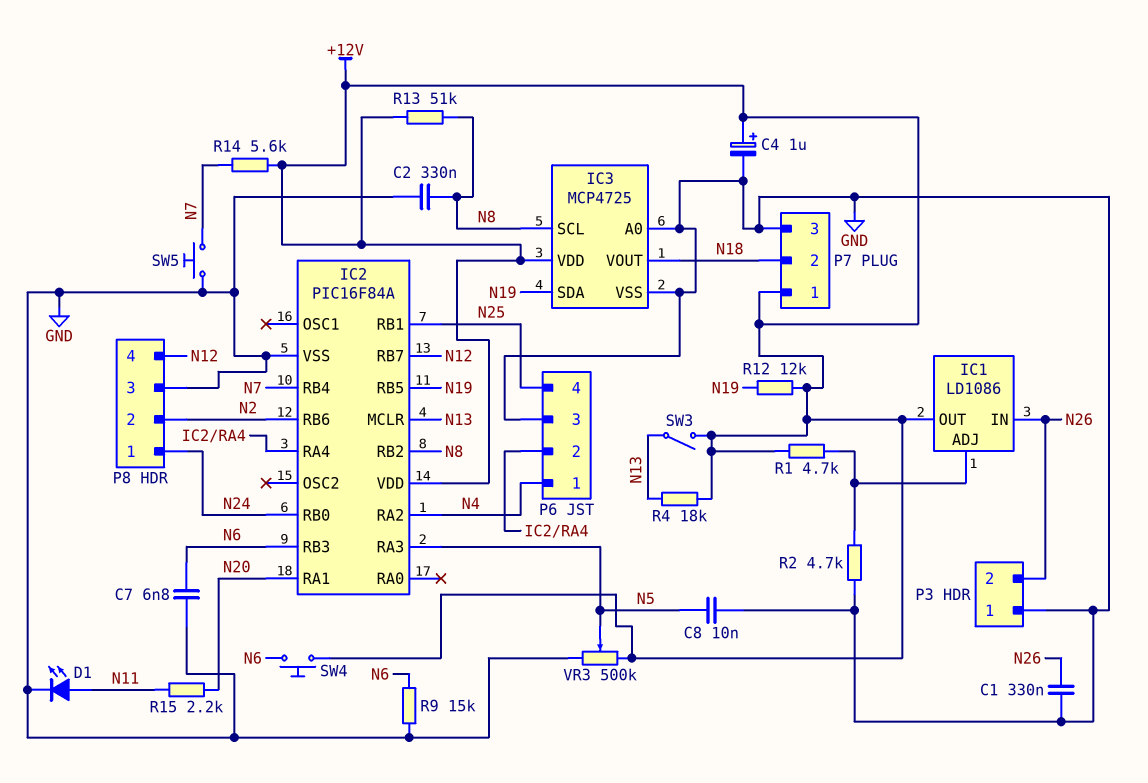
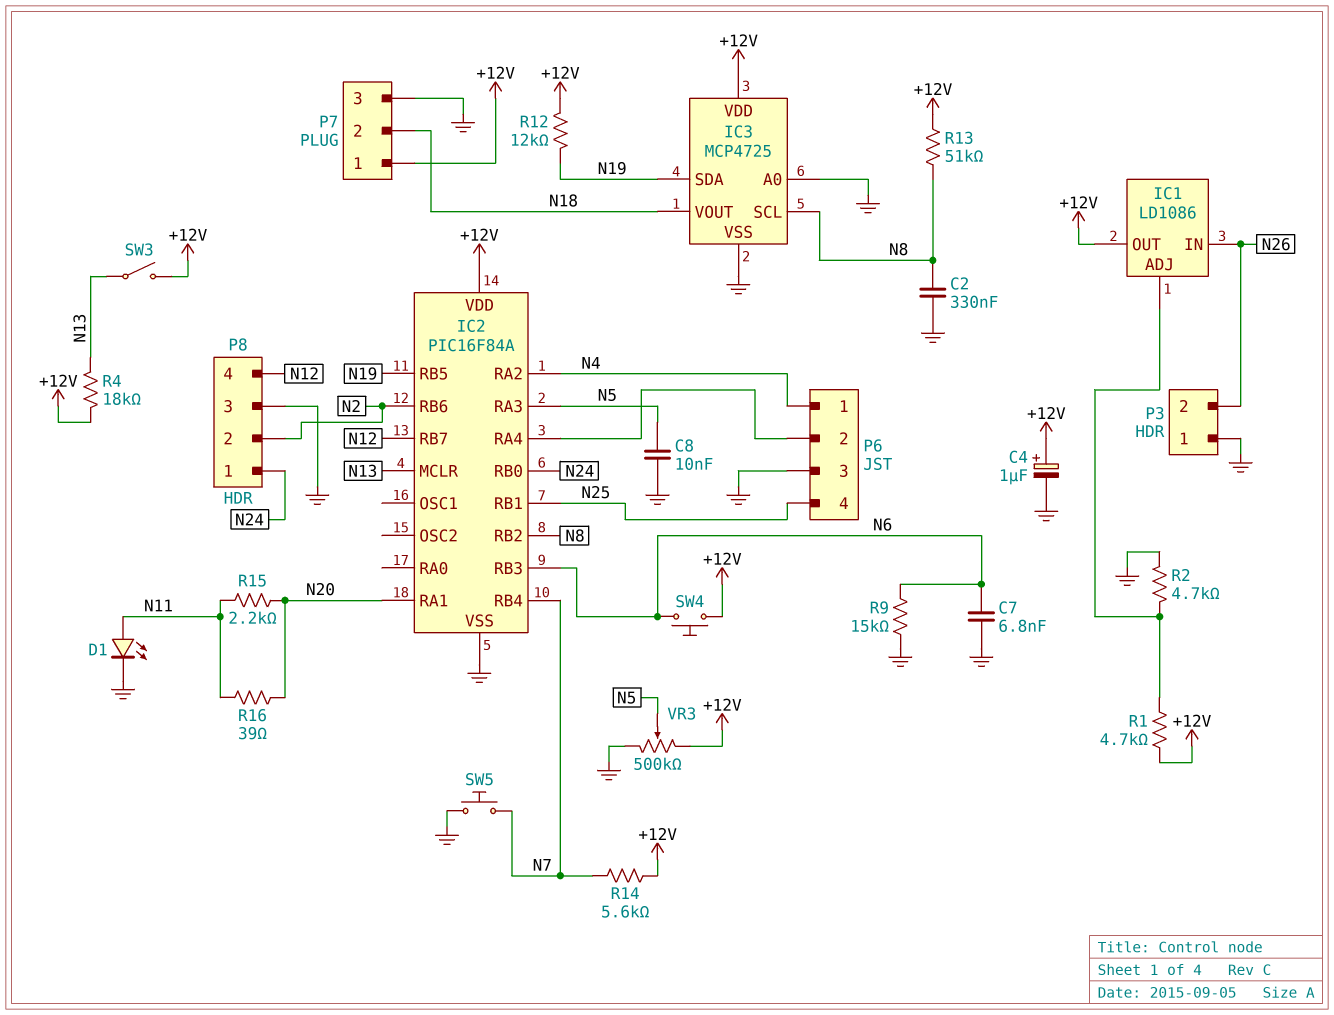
C1: 330nF (GND, N26) -> none
R16: none -> 39 (N11, N20)

